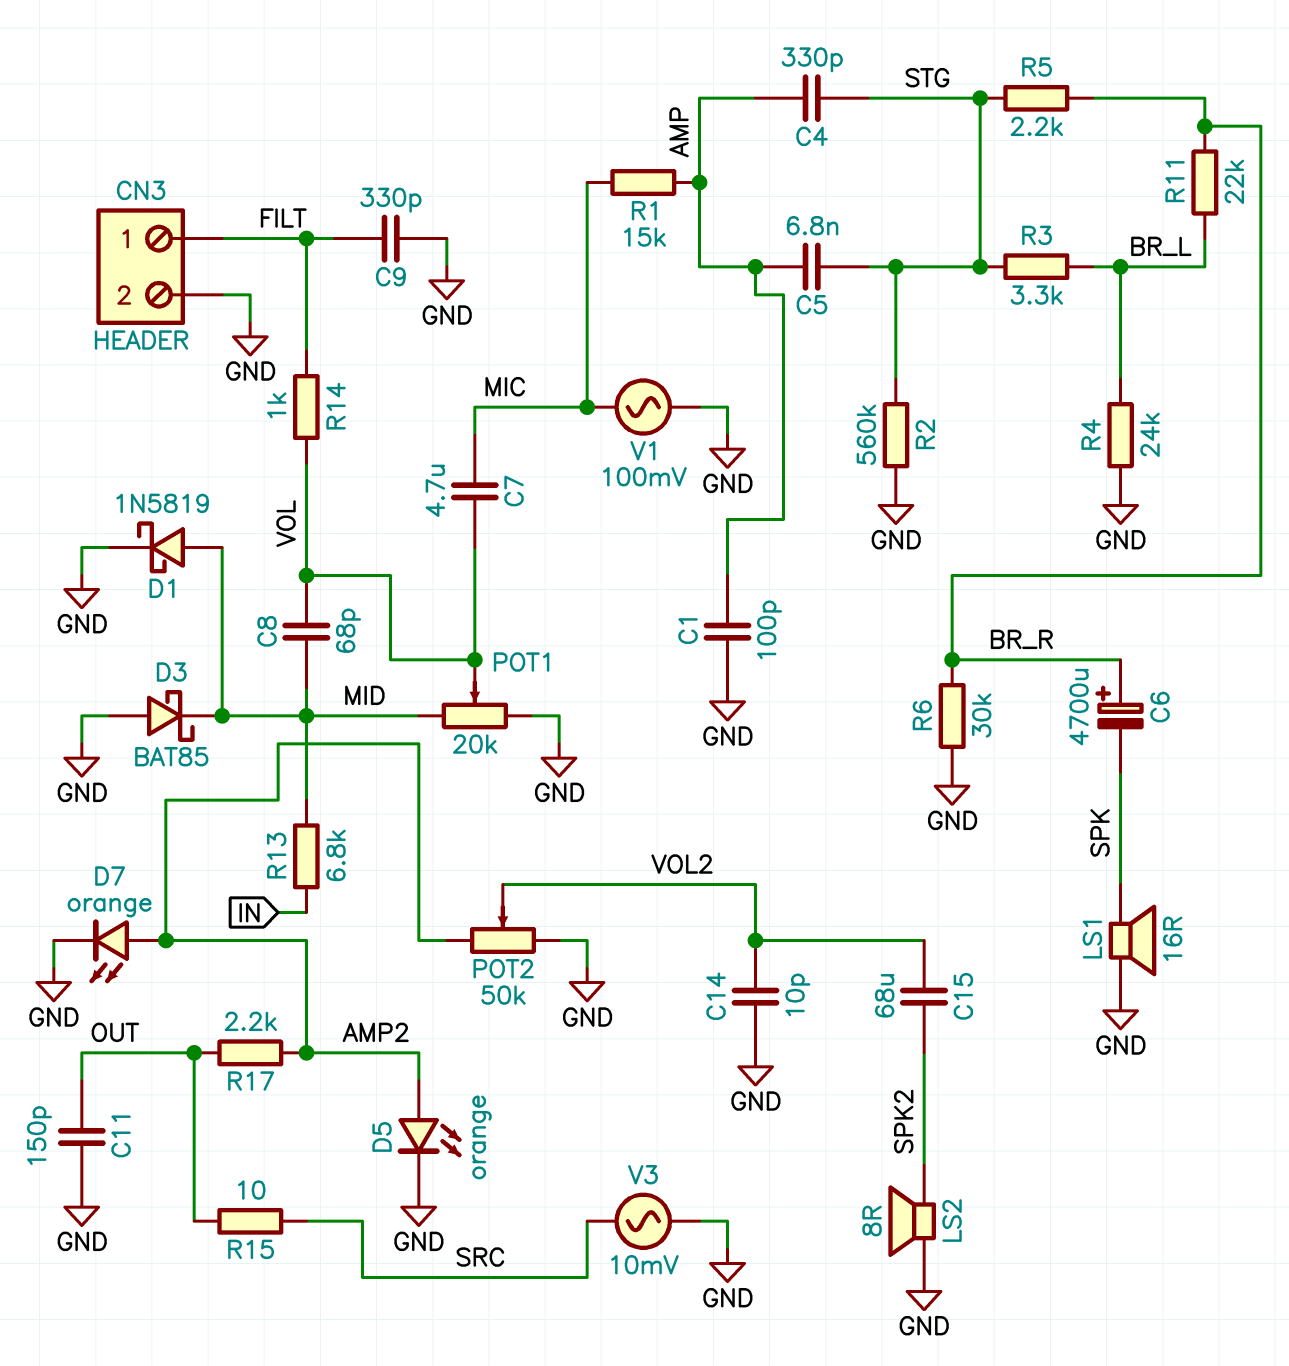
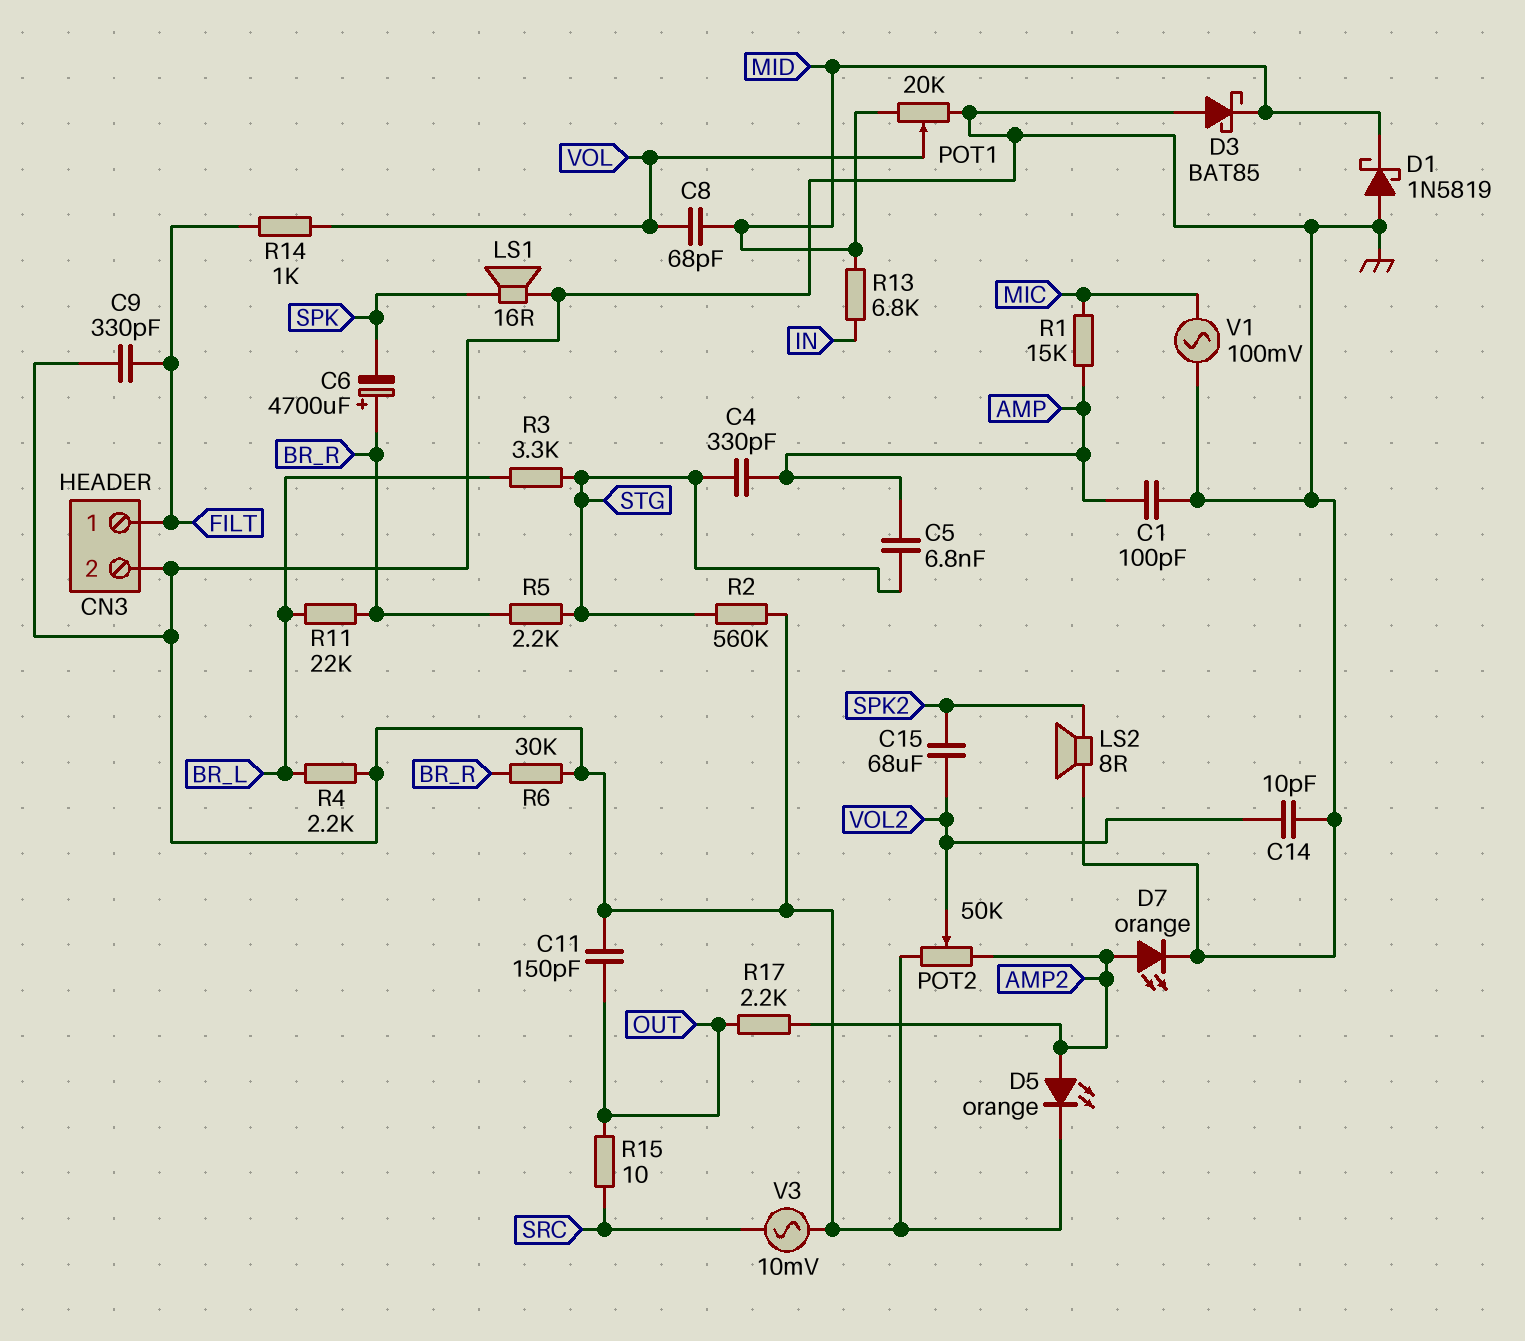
C7: 4.7uF (MIC, VOL) -> none
D1: schottky 1N5819 (A MID, K GND) -> schottky 1N5819 (A GND, K MID)
R4: 24k (BR_L, GND) -> 2.2k (BR_L, GND)

